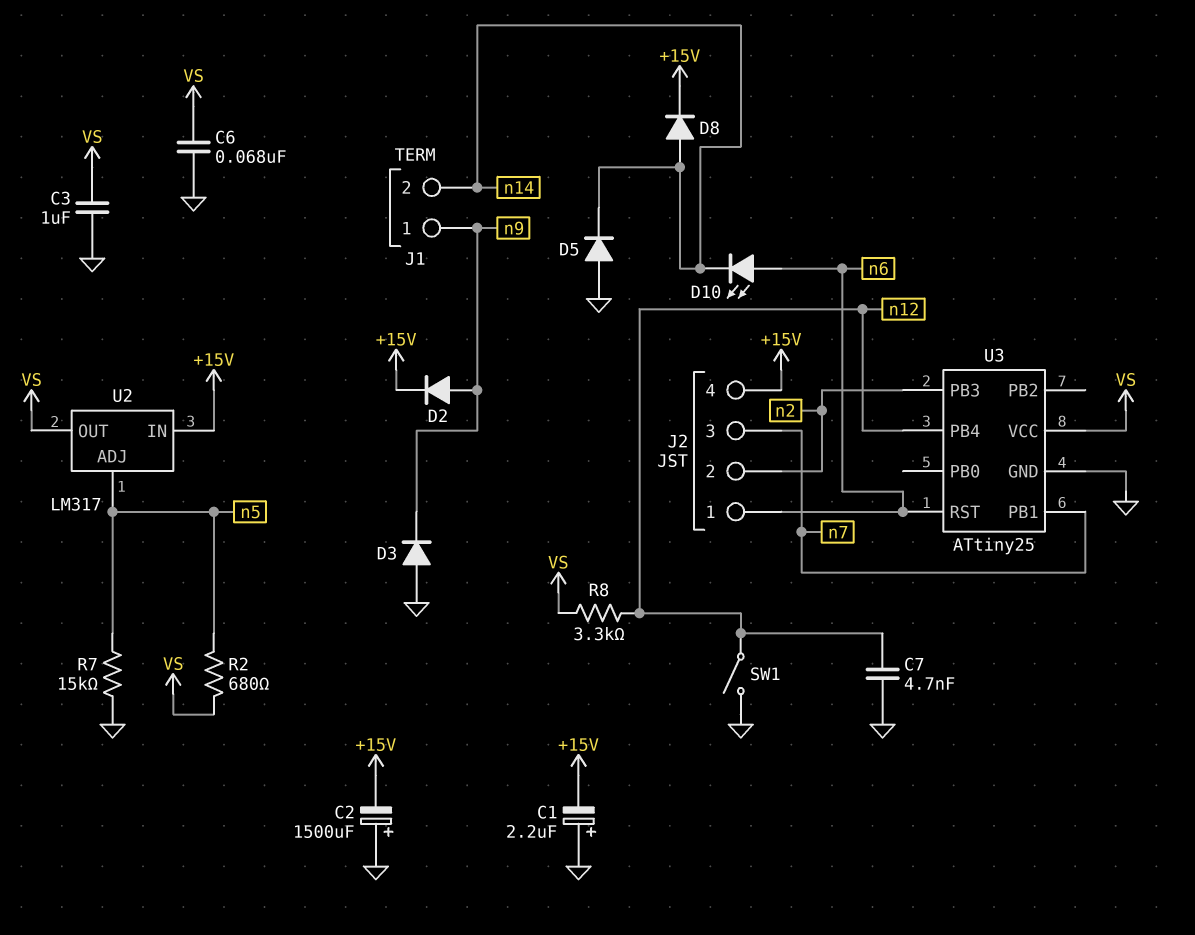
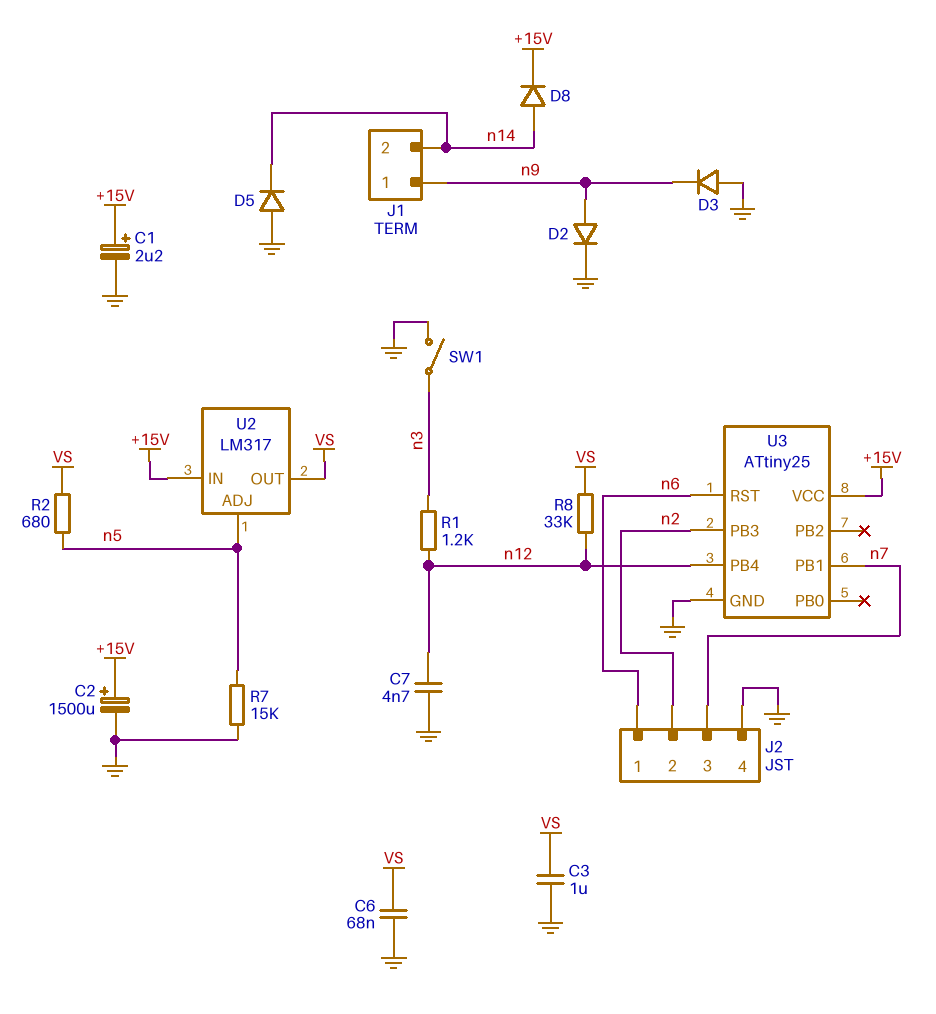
C1: 2.2uF (plus GND, minus +15V) -> 2.2uF (plus +15V, minus GND)
C2: 1500uF (plus GND, minus +15V) -> 1500uF (plus +15V, minus GND)
D2: diode (A n9, K +15V) -> diode (A n9, K GND)
D10: LED (A n6, K n14) -> none
J2 pin 4: +15V -> GND
R1: none -> 1.2k (n3, n12)
R8: 3.3k (VS, n12) -> 33k (VS, n12)
SW1: switch (GND, n12) -> switch (GND, n3)
U3 pin VCC: VS -> +15V

